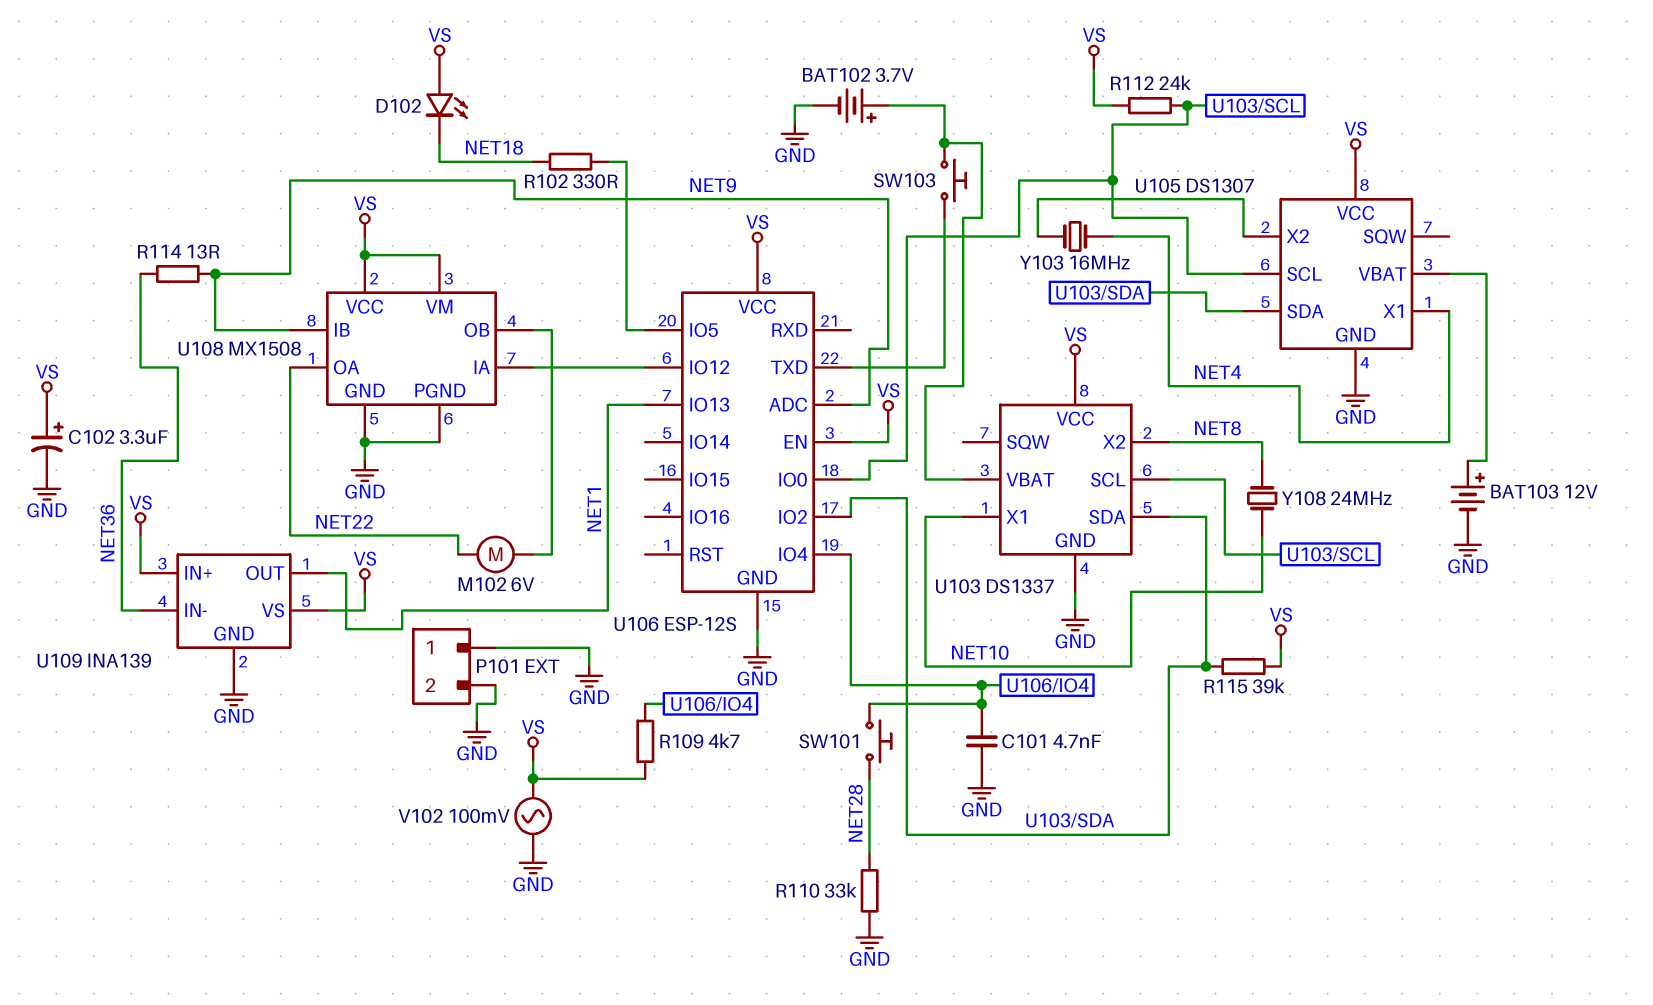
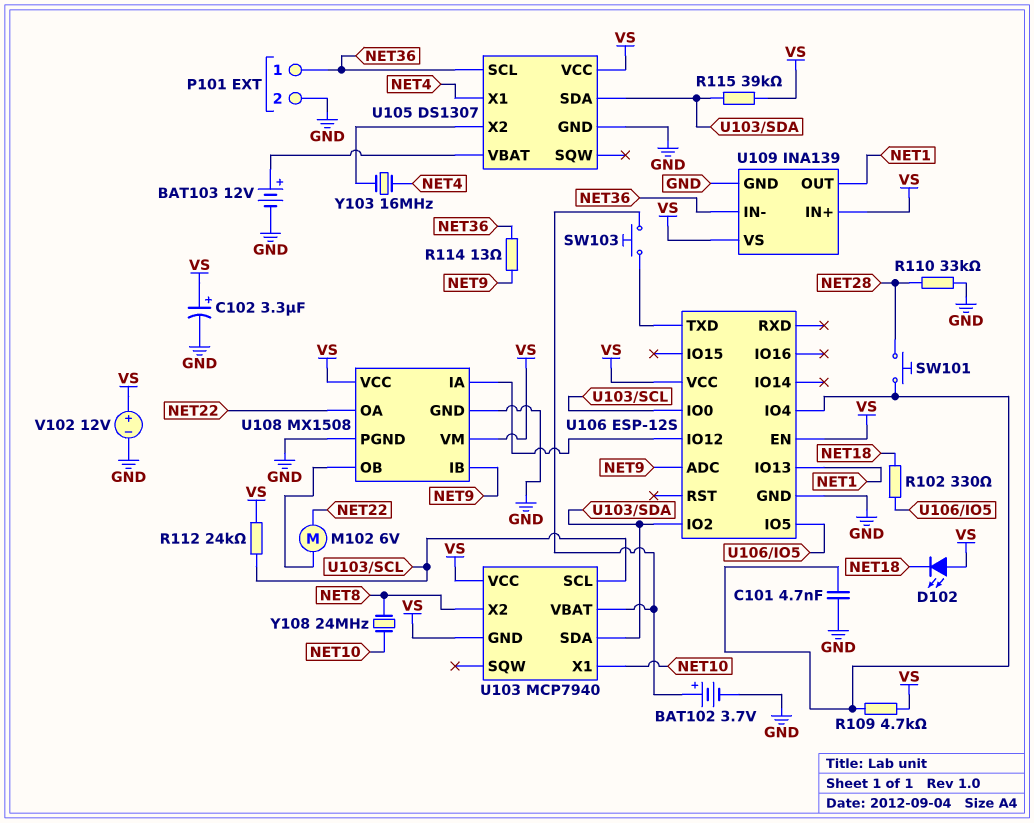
P101 pin 1: GND -> NET36
U103: DS1337 -> MCP7940
U103 pin GND: GND -> VS
U105 pin SCL: U103/SCL -> NET36
V102: AC 100mV (GND, VS) -> 12V (plus VS, minus GND)

